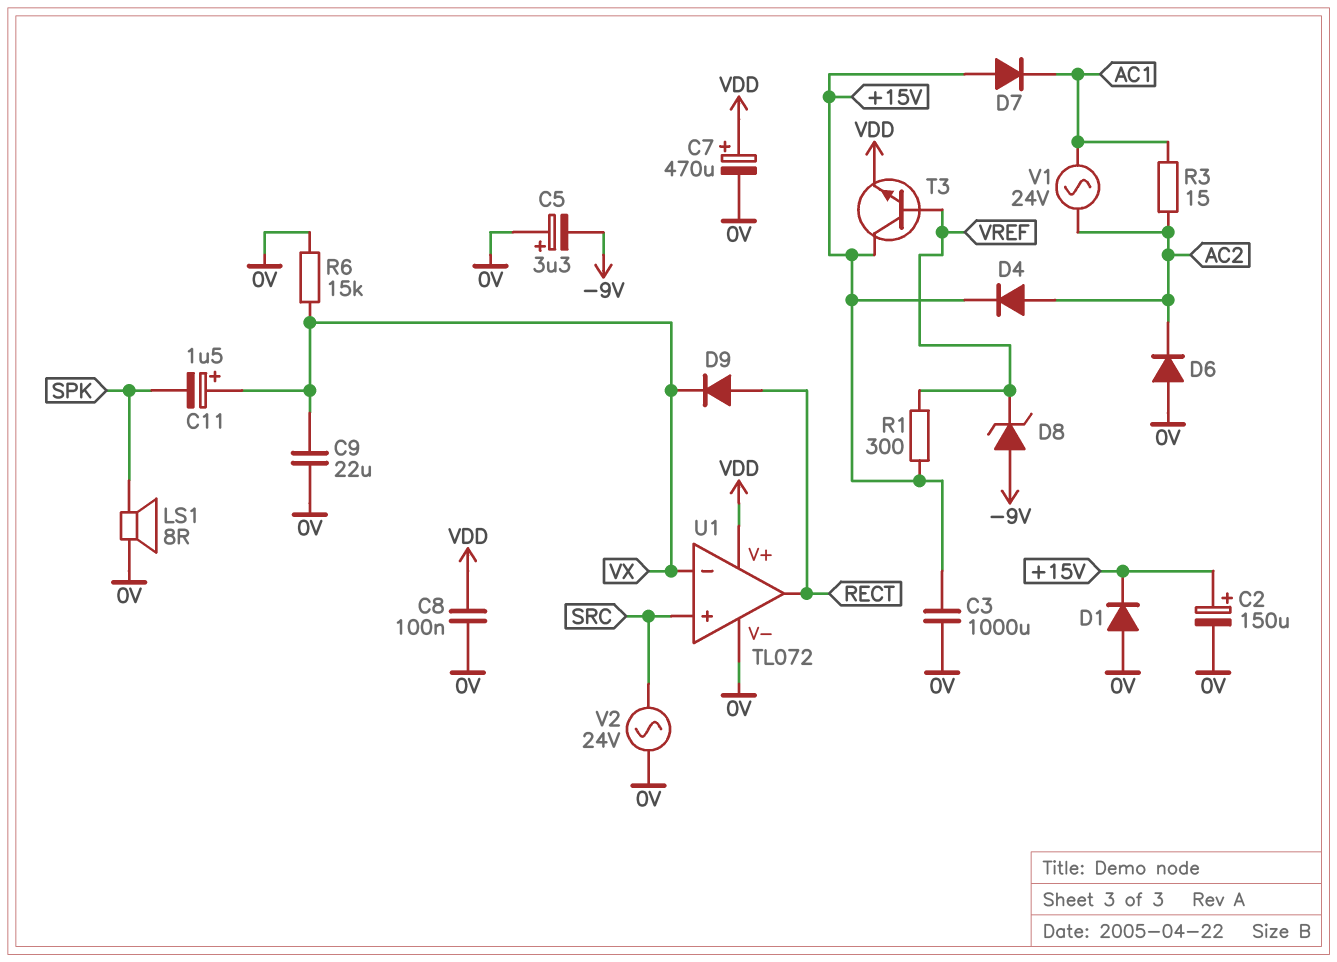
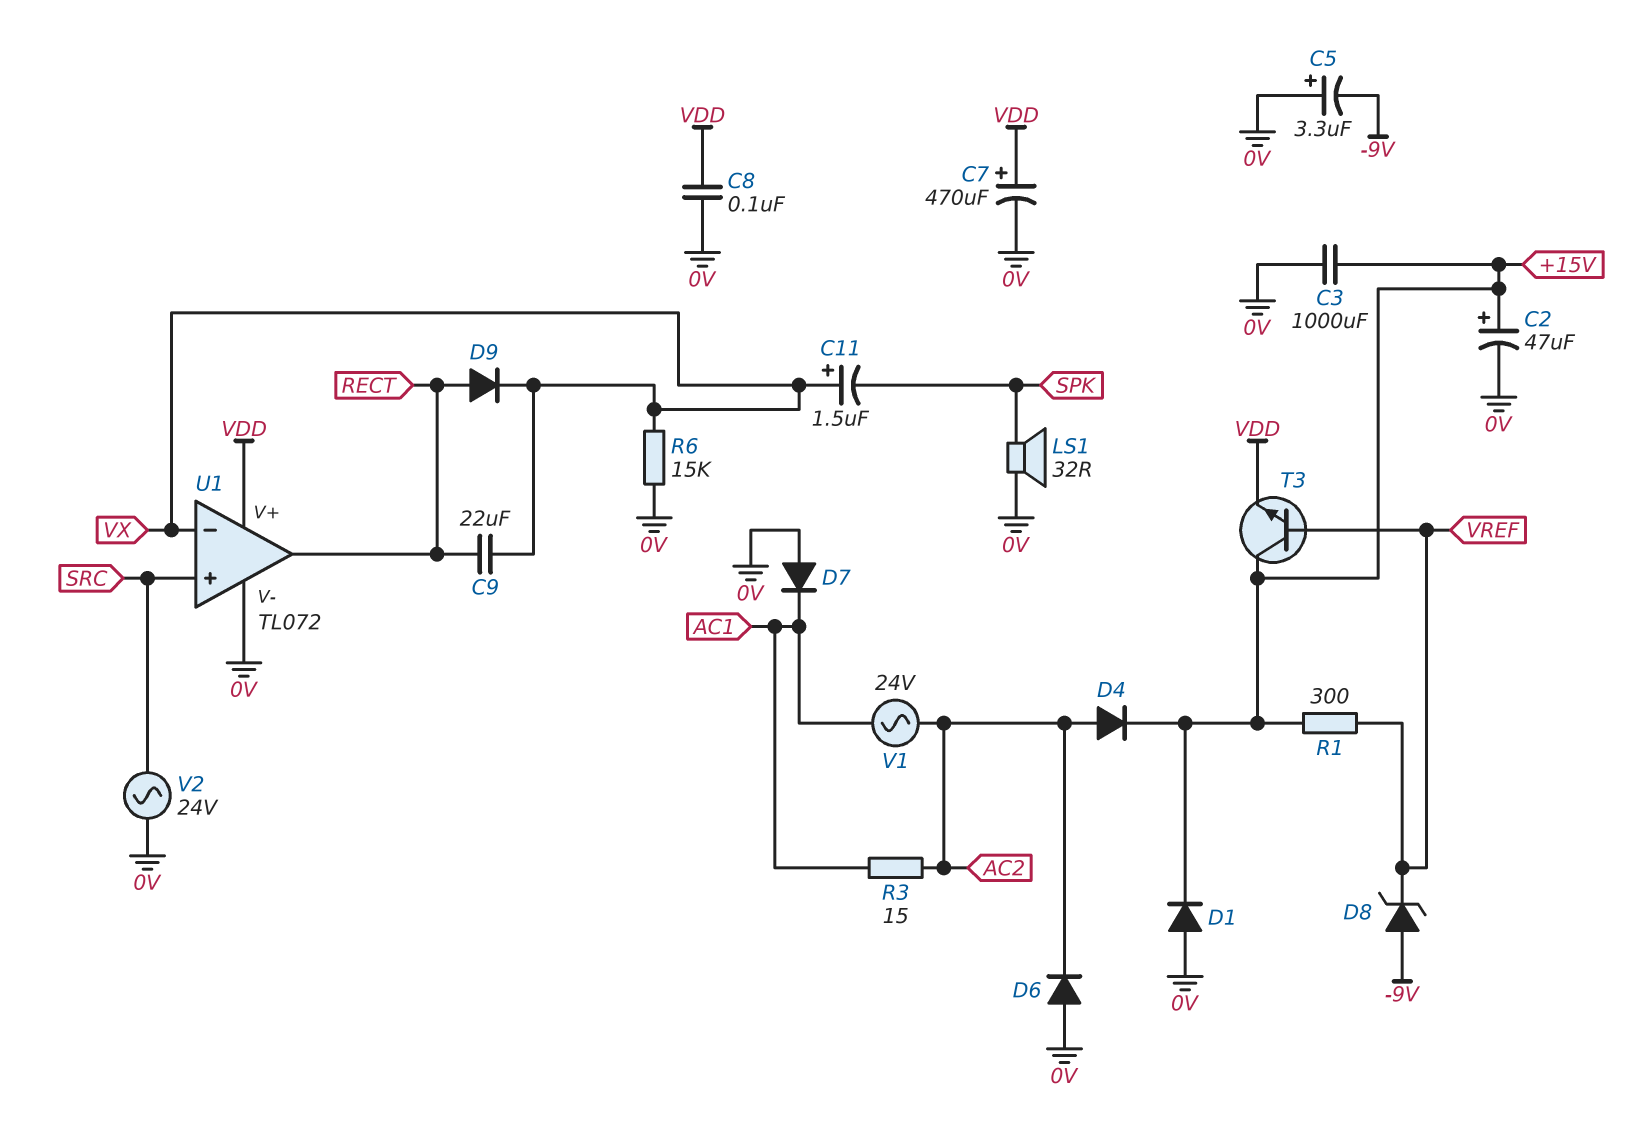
C2: 150uF (plus +15V, minus 0V) -> 47uF (plus +15V, minus 0V)
C9: 22uF (0V, VX) -> 22uF (RECT, VX)
D7: diode (A +15V, K AC1) -> diode (A 0V, K AC1)
LS1: speaker 8R (0V, SPK) -> speaker 32R (0V, SPK)

